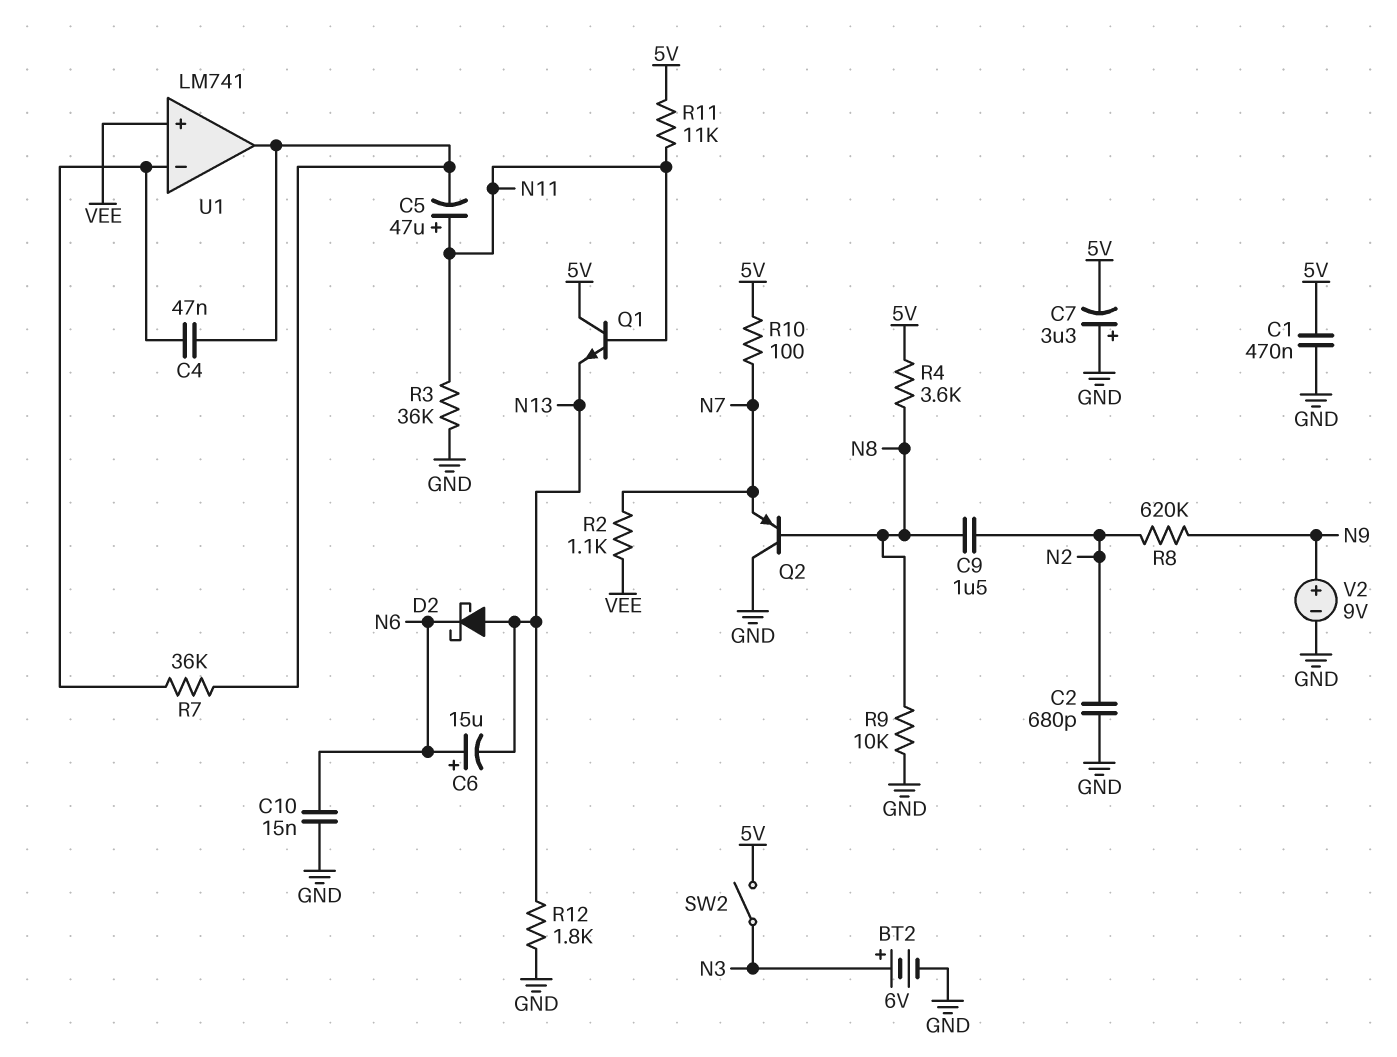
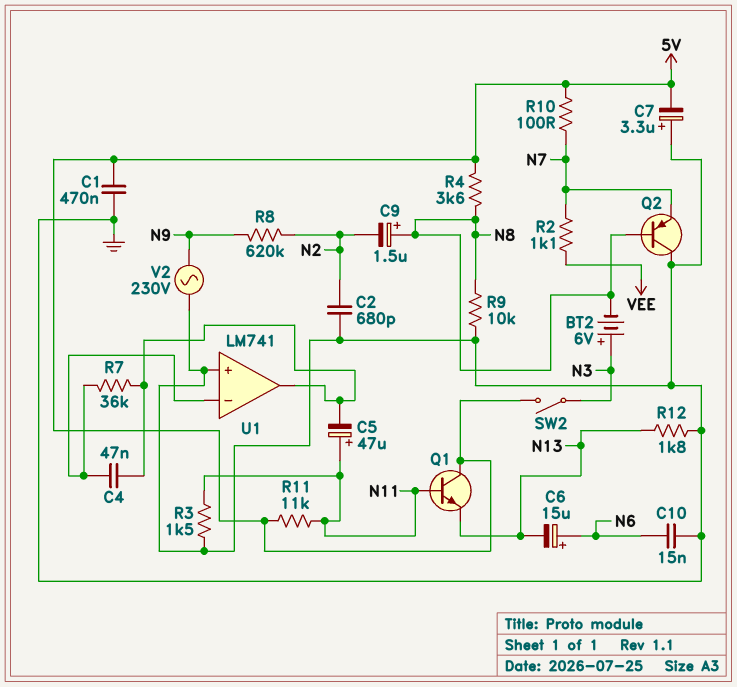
BT2: 6V (plus N3, minus GND) -> 6V (plus N3, minus N8)
C9: 1.5uF (N2, N8) -> 1.5uF (plus N8, minus N2)
D2: schottky (A N13, K N6) -> none
R3: 36k (GND, N11) -> 1.5k (GND, N11)
U1 pin in+: VEE -> GND
V2: 9V (plus N9, minus GND) -> AC 230V (GND, N9)

